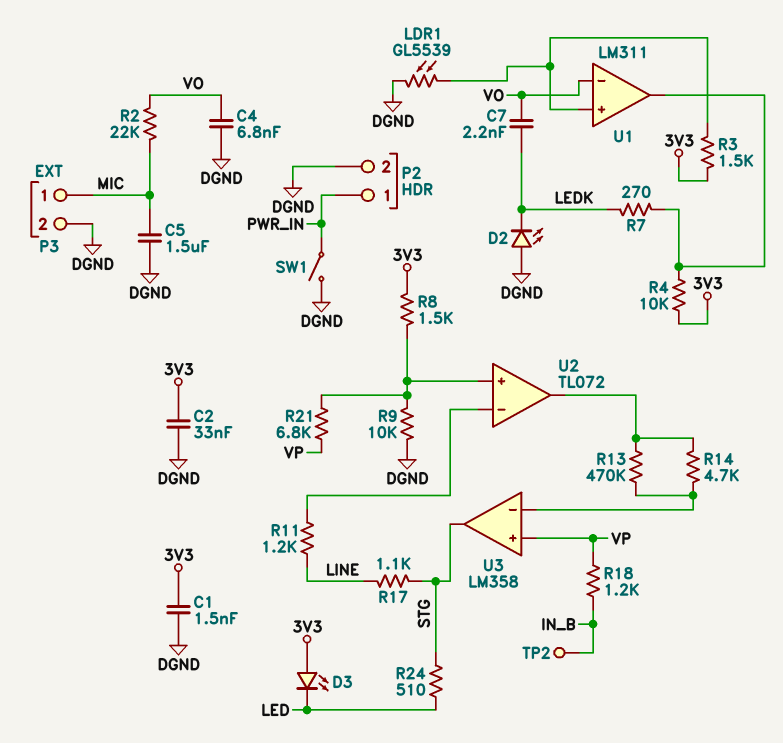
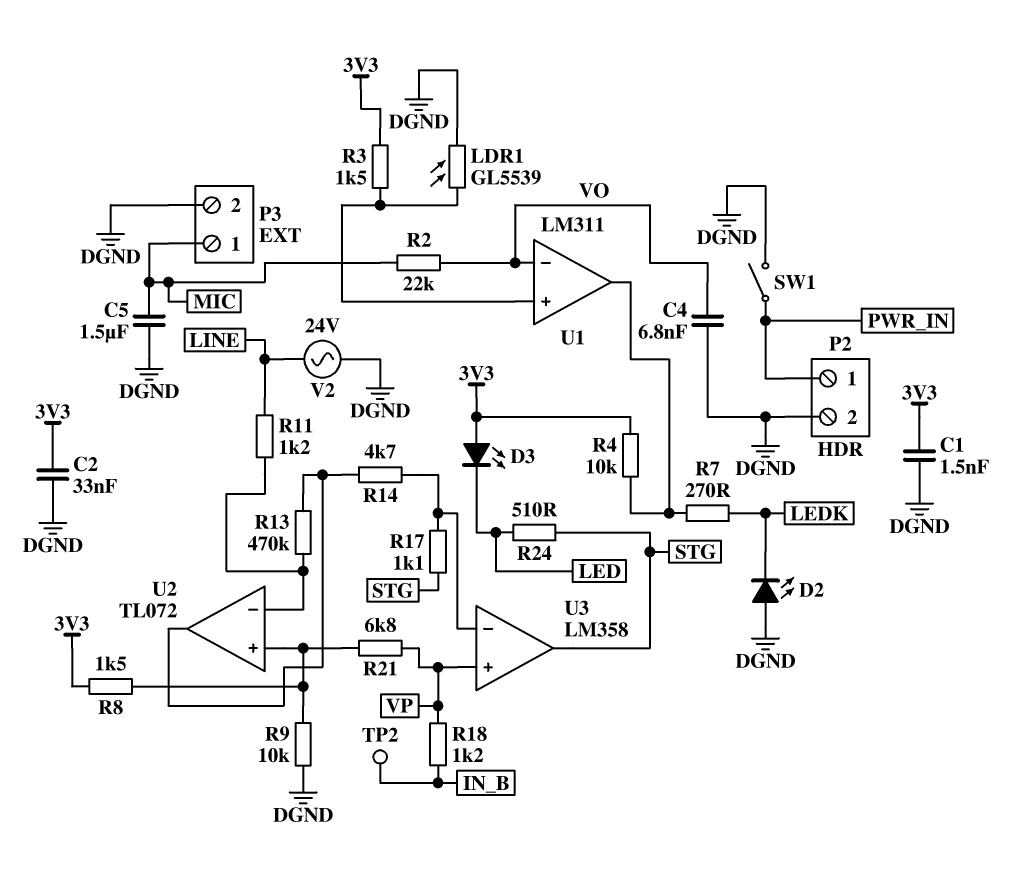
C7: 2.2nF (LEDK, VO) -> none
R13: 470k (U2/out, U3/in-) -> 470k (U2/in-, U2/out)
R17: 1.1k (LINE, STG) -> 1.1k (STG, U3/in-)
V2: none -> AC 24V (DGND, LINE)

